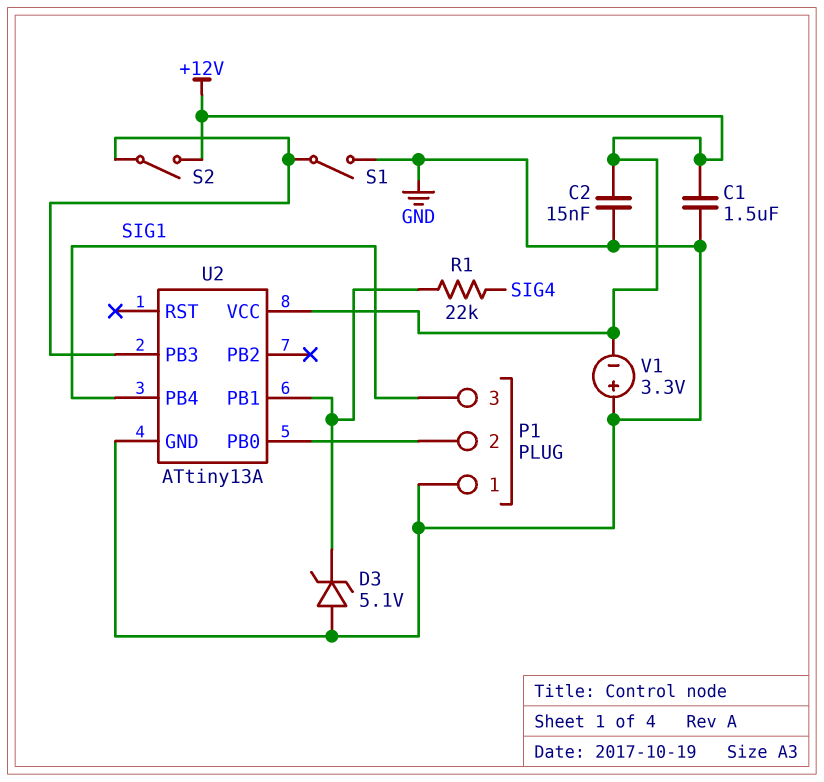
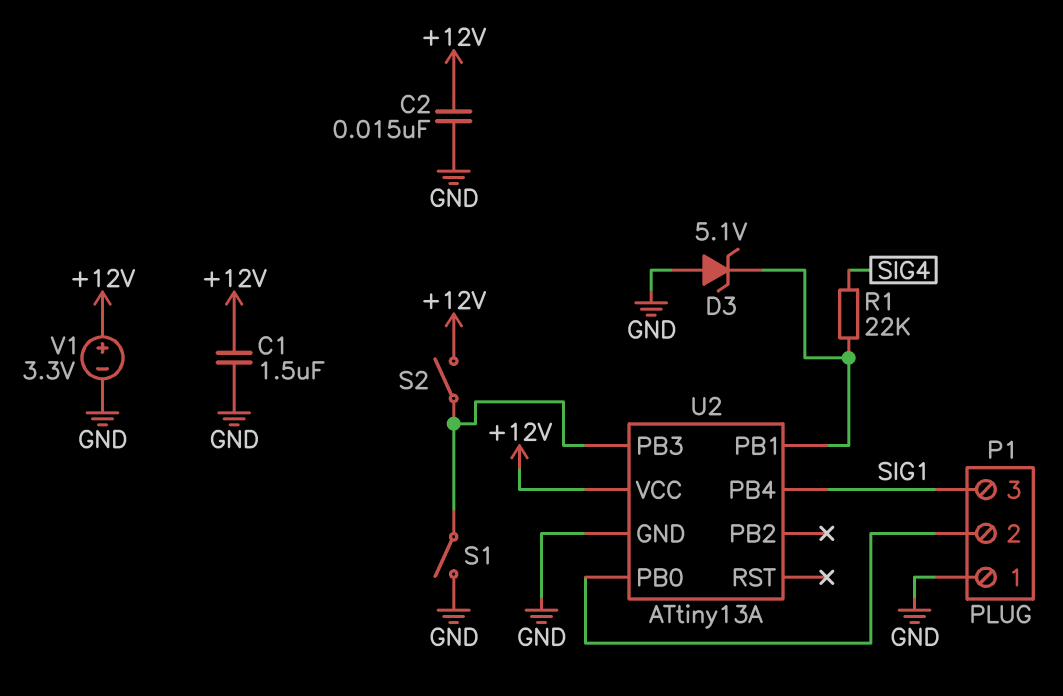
V1: 3.3V (plus GND, minus +12V) -> 3.3V (plus +12V, minus GND)

